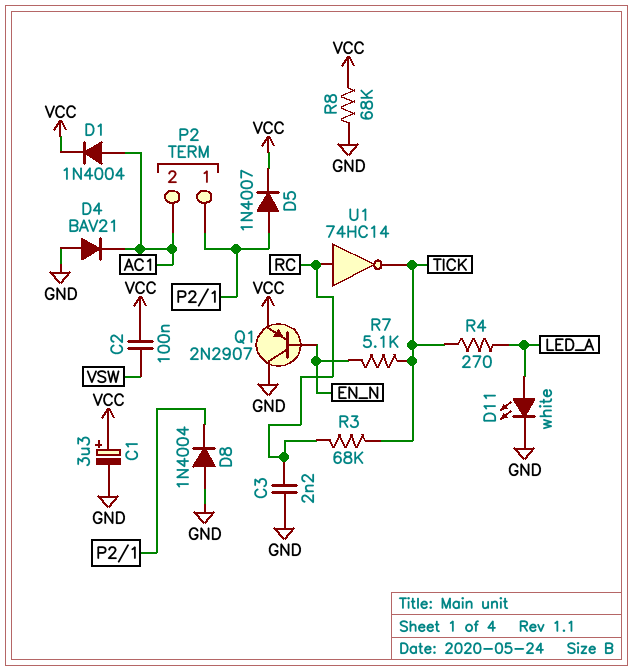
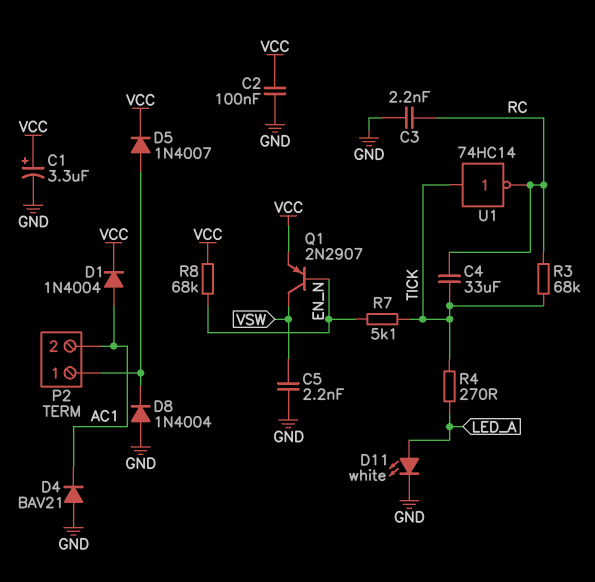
C2: 100nF (VCC, VSW) -> 100nF (GND, VCC)
C4: none -> 33uF (RC, TICK)
C5: none -> 2.2nF (GND, VSW)
Q1: PNP 2N2907 (B EN_N, C GND, E VCC) -> PNP 2N2907 (B EN_N, C VSW, E VCC)
R8: 68k (GND, VCC) -> 68k (EN_N, VCC)
U1: NOT 74HC14 (in RC, out TICK) -> NOT 74HC14 (in TICK, out RC)

